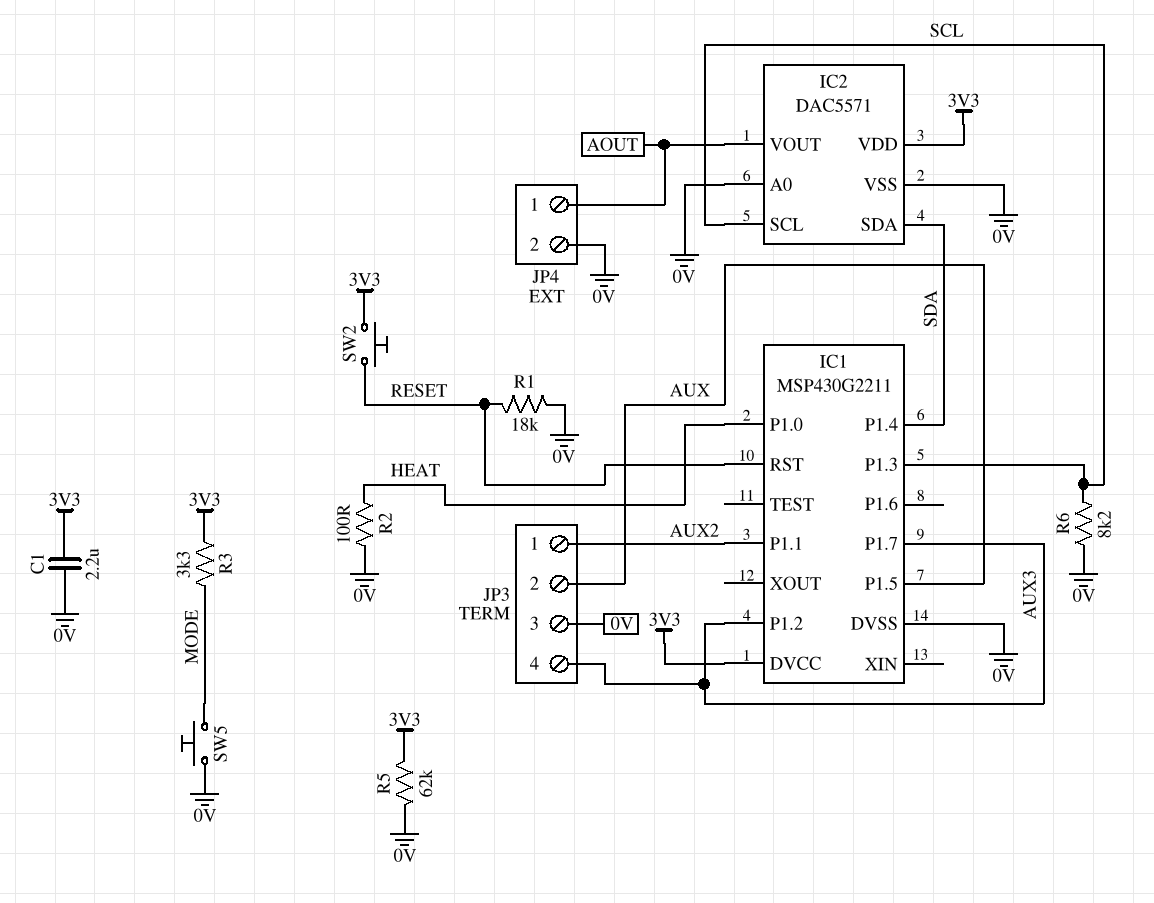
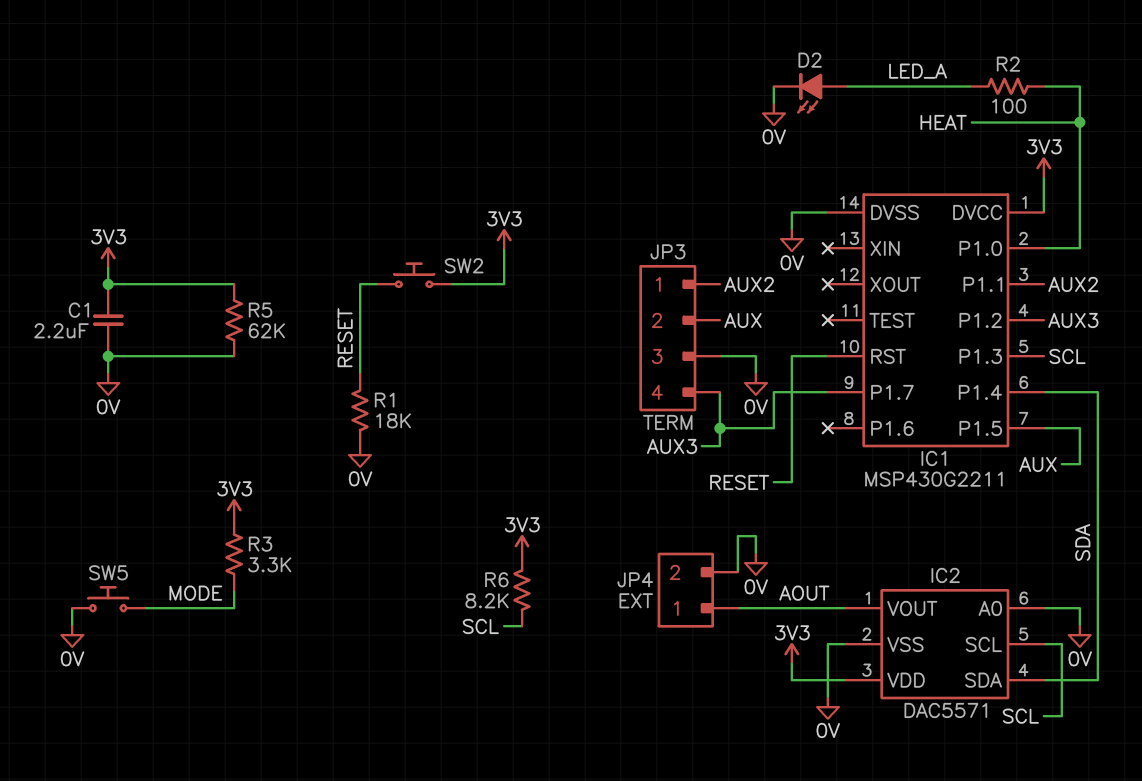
D2: none -> LED (A LED_A, K 0V)
R2: 100 (0V, HEAT) -> 100 (HEAT, LED_A)
R6: 8.2k (0V, SCL) -> 8.2k (3V3, SCL)

